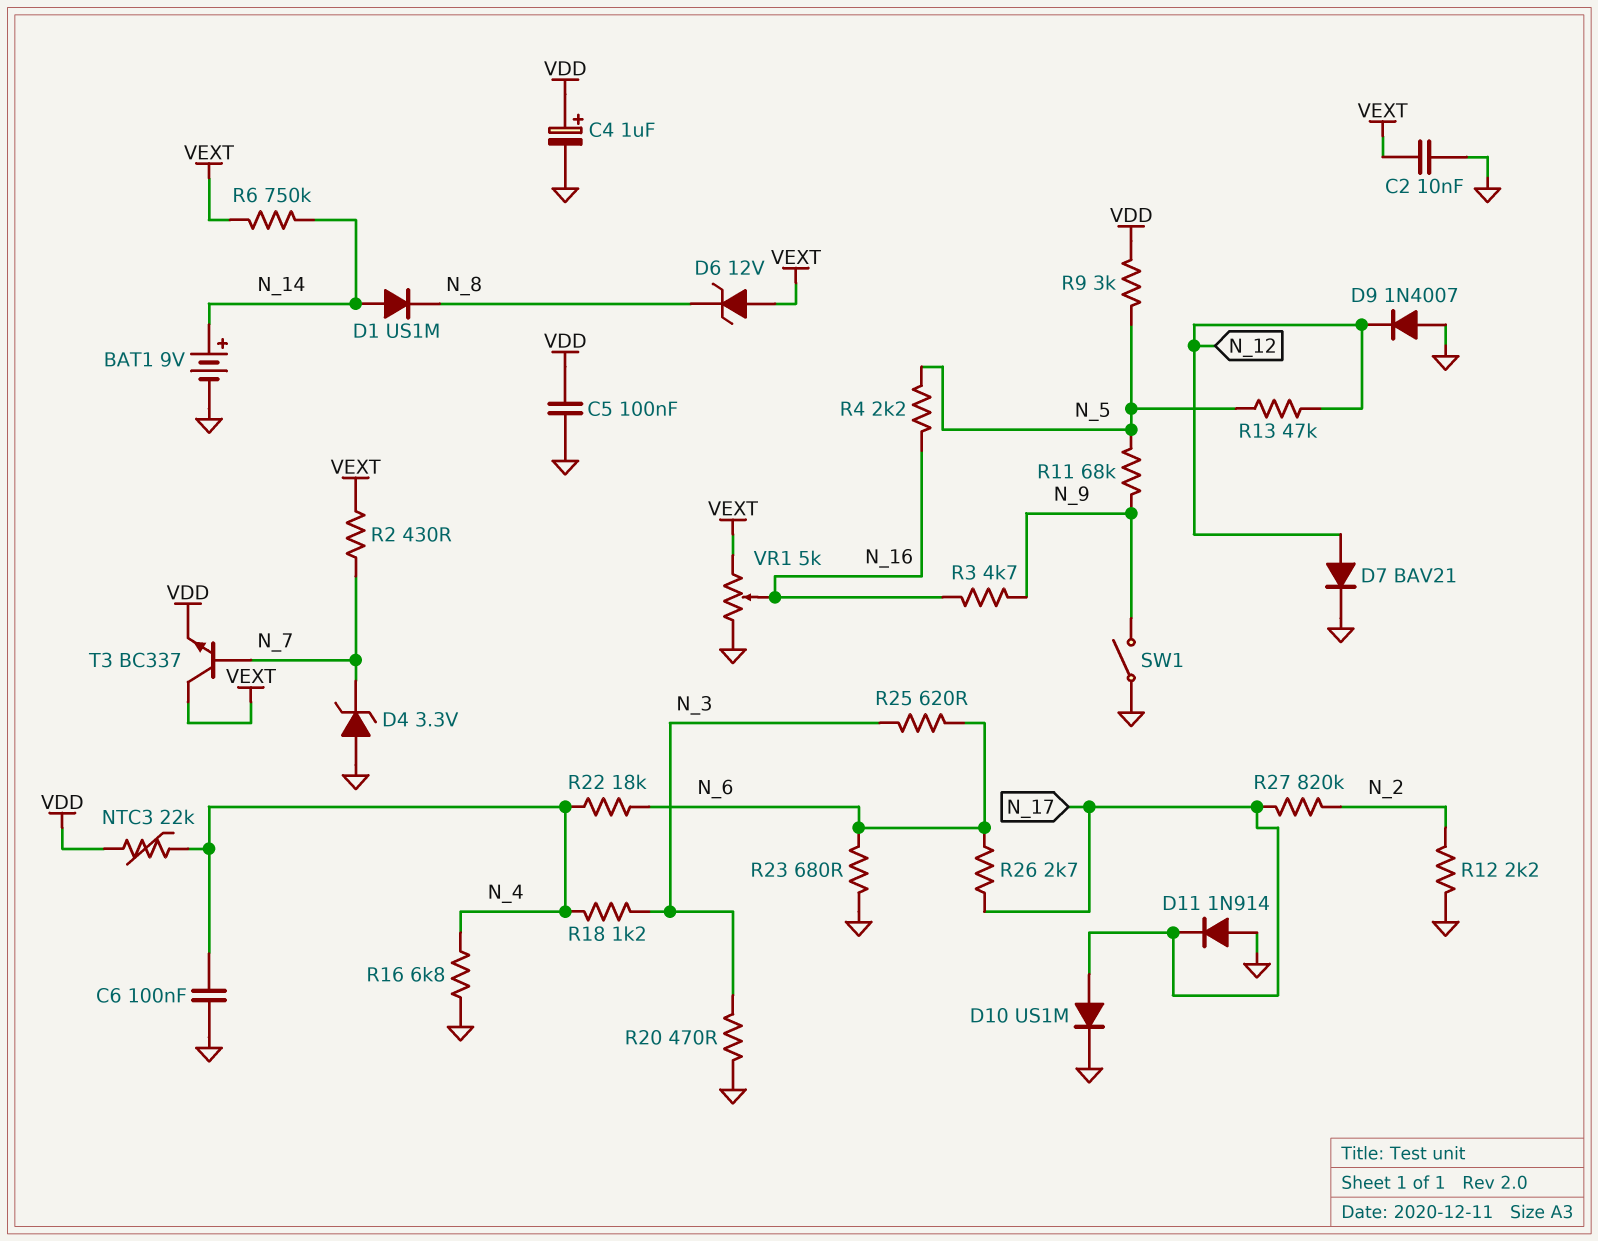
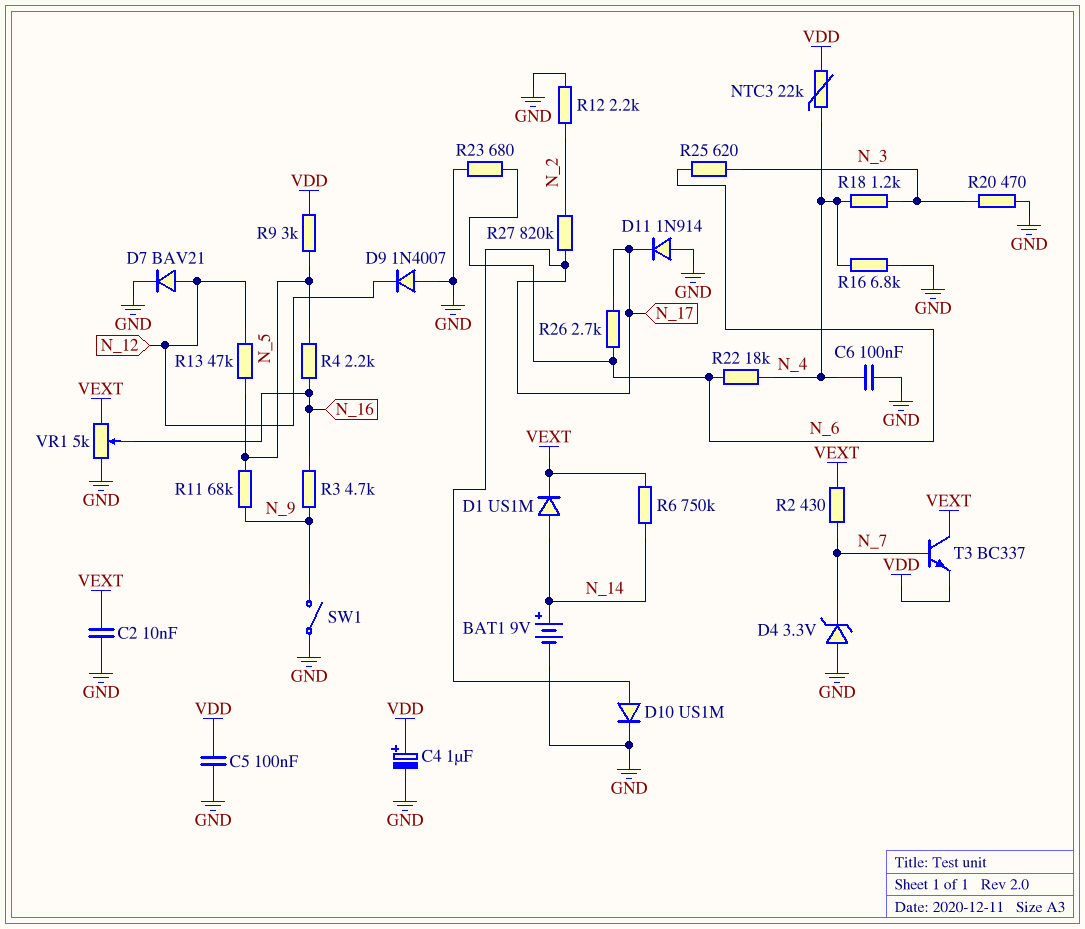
D1: diode US1M (A N_14, K N_8) -> diode US1M (A N_14, K VEXT)
D6: zener 12V (A VEXT, K N_8) -> none

